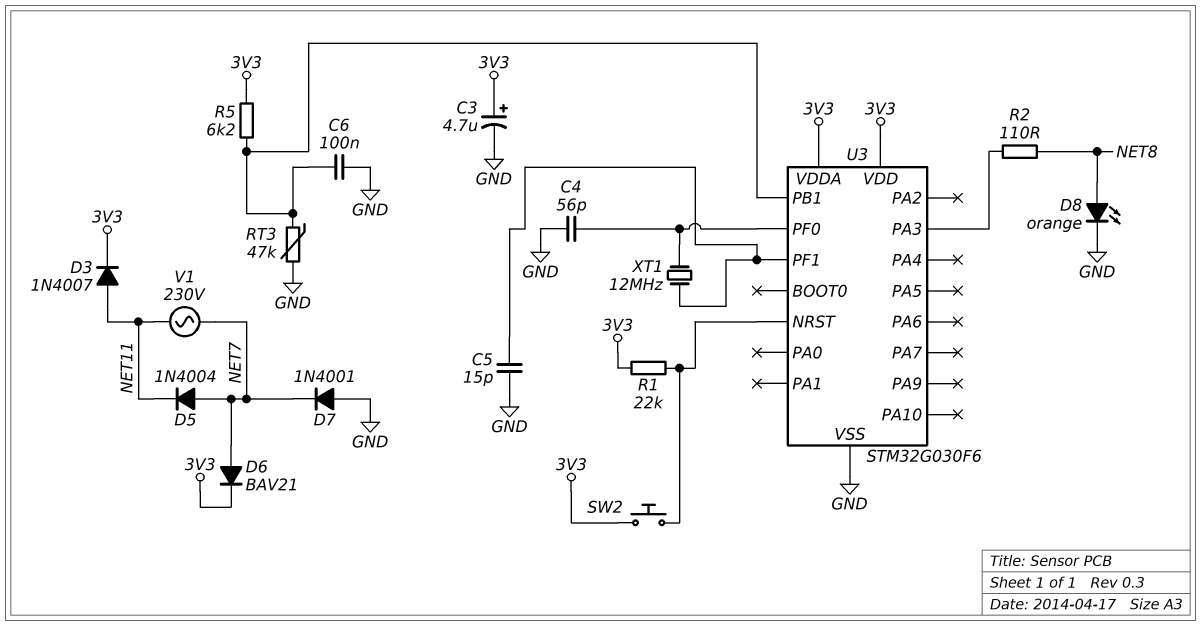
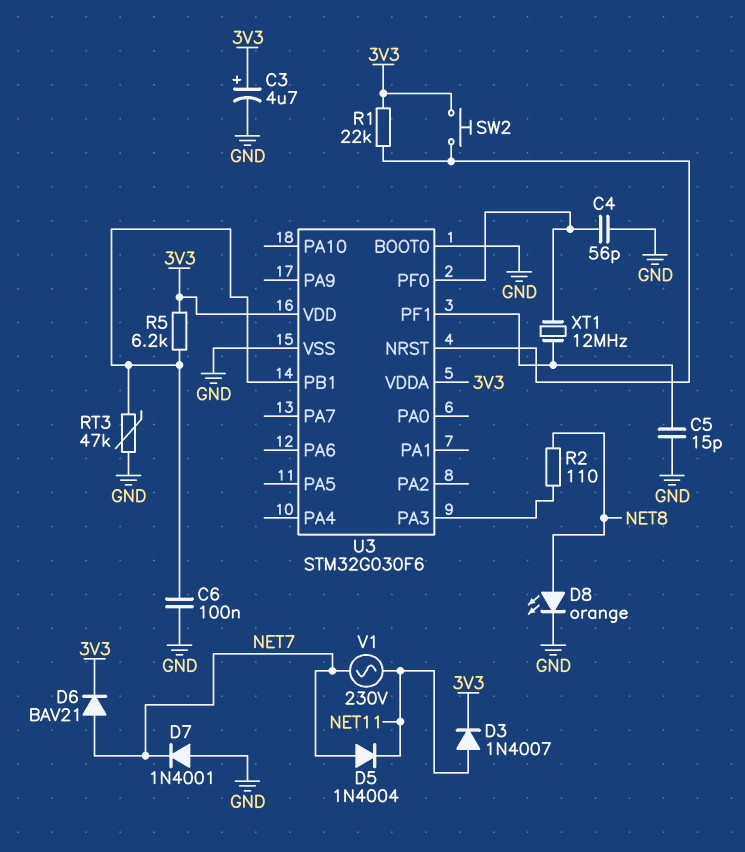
U3 pin BOOT0: none -> GND

